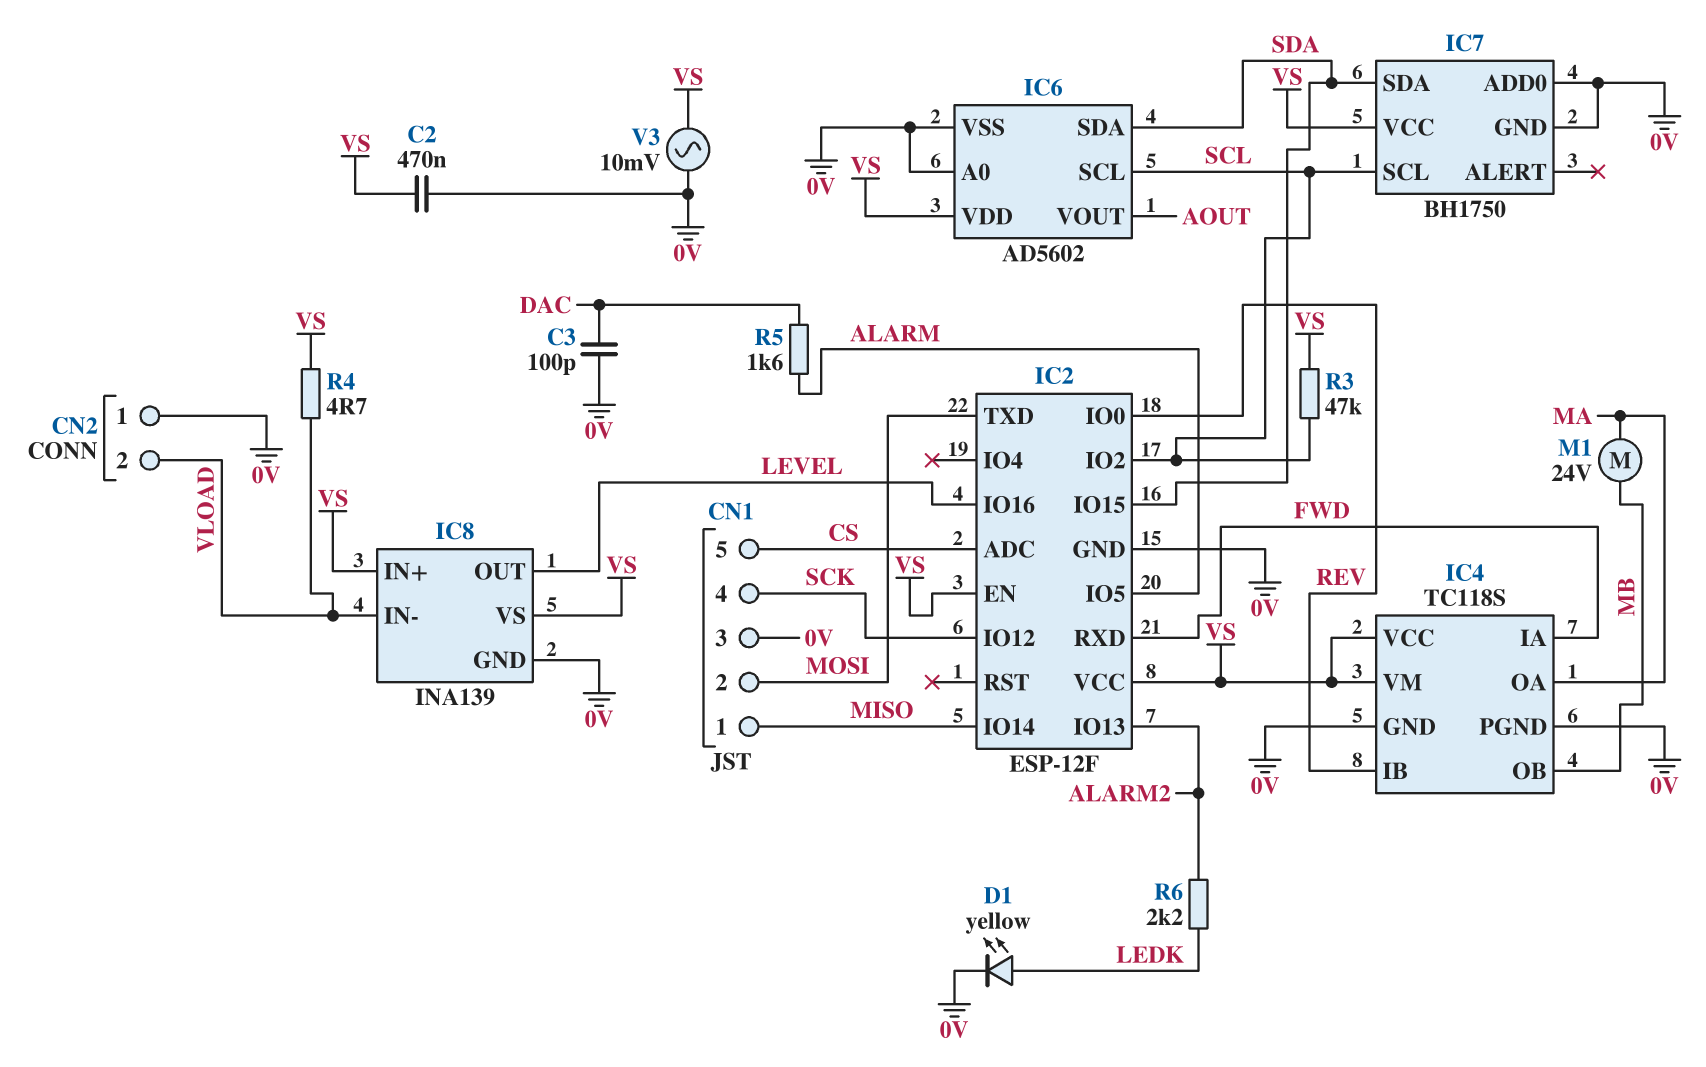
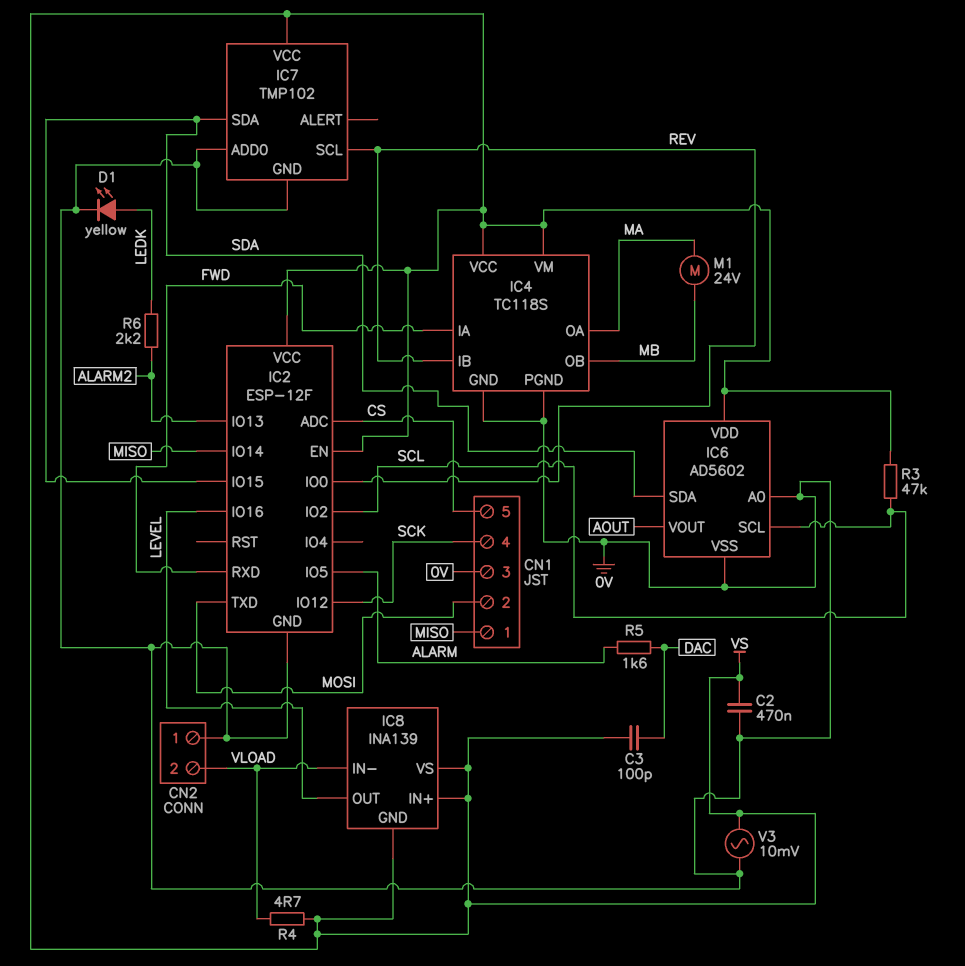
C3: 100pF (0V, DAC) -> 100pF (DAC, VS)
IC7: BH1750 -> TMP102
IC7 pin SCL: SCL -> REV
IC8 pin GND: 0V -> VS

